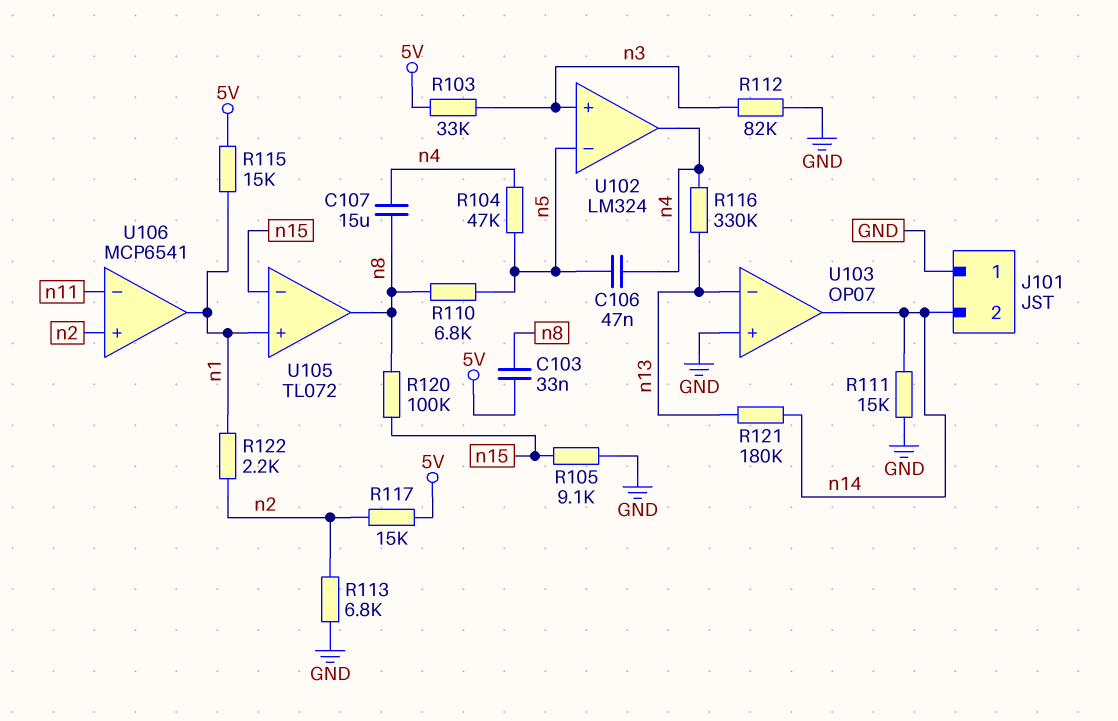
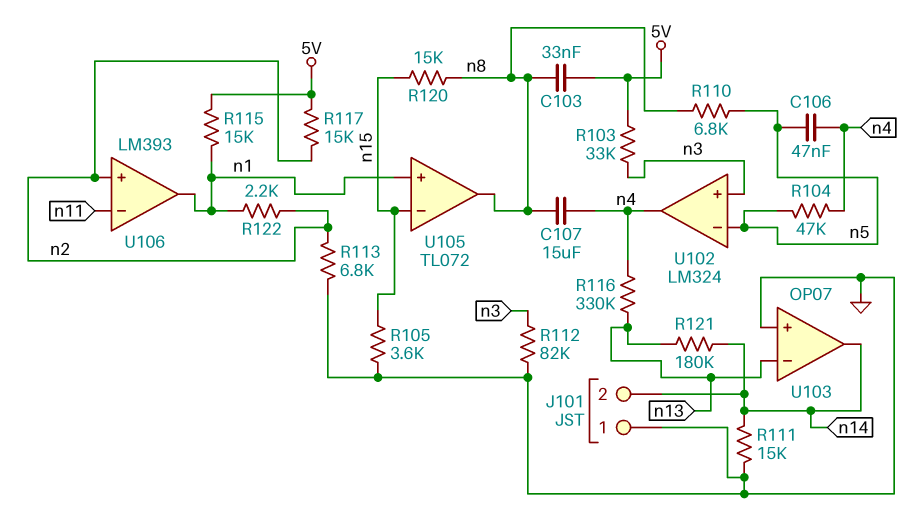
R105: 9.1k (GND, n15) -> 3.6k (GND, n15)
R120: 100k (n8, n15) -> 15k (n8, n15)
U106: MCP6541 -> LM393

